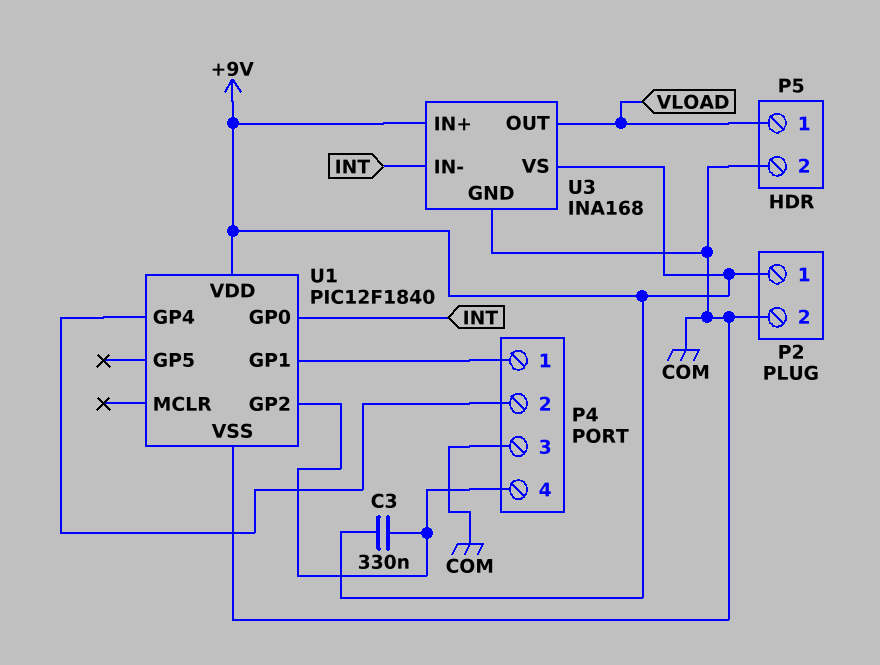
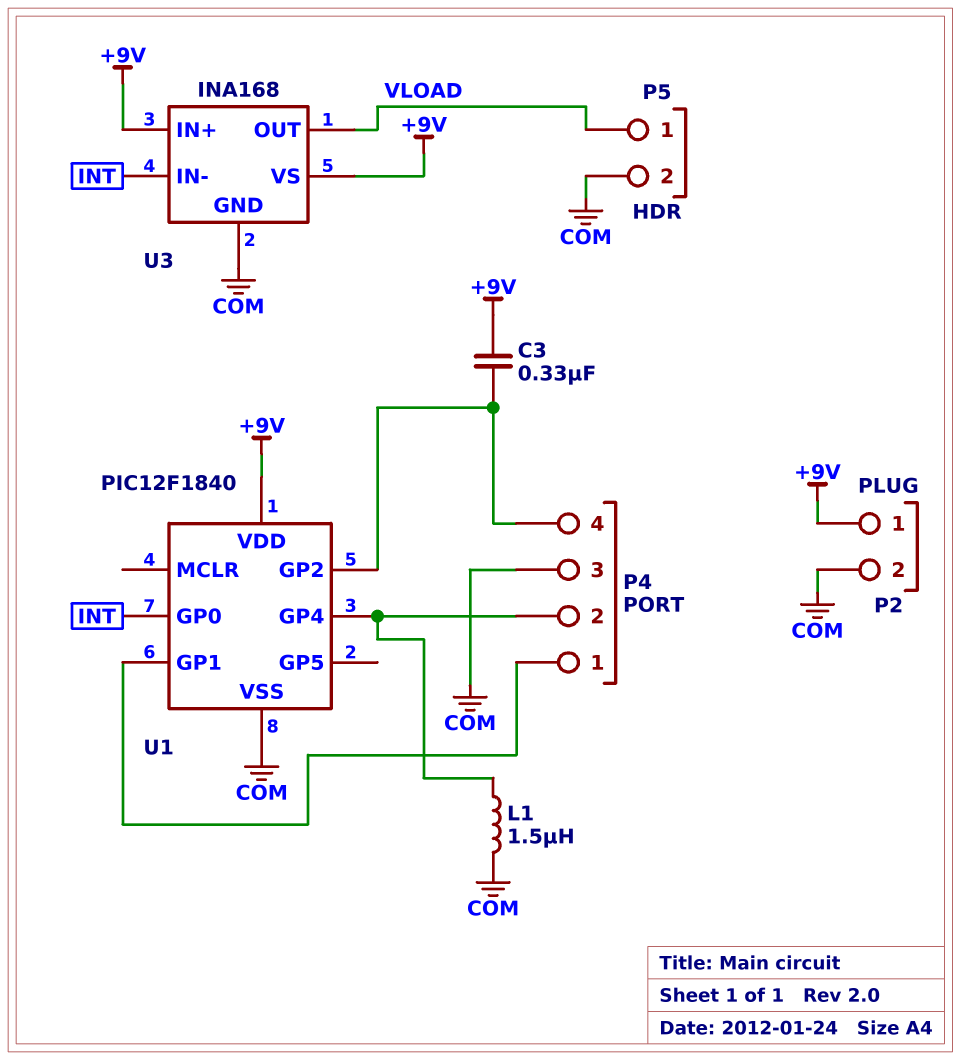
L1: none -> 1.5uH (COM, P4/2)

